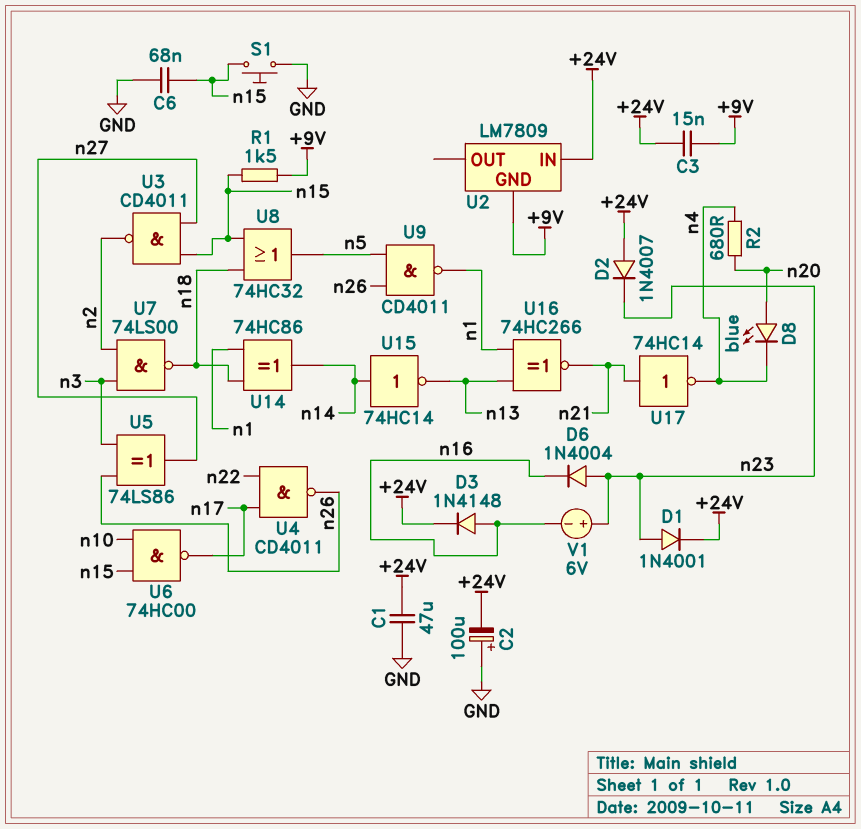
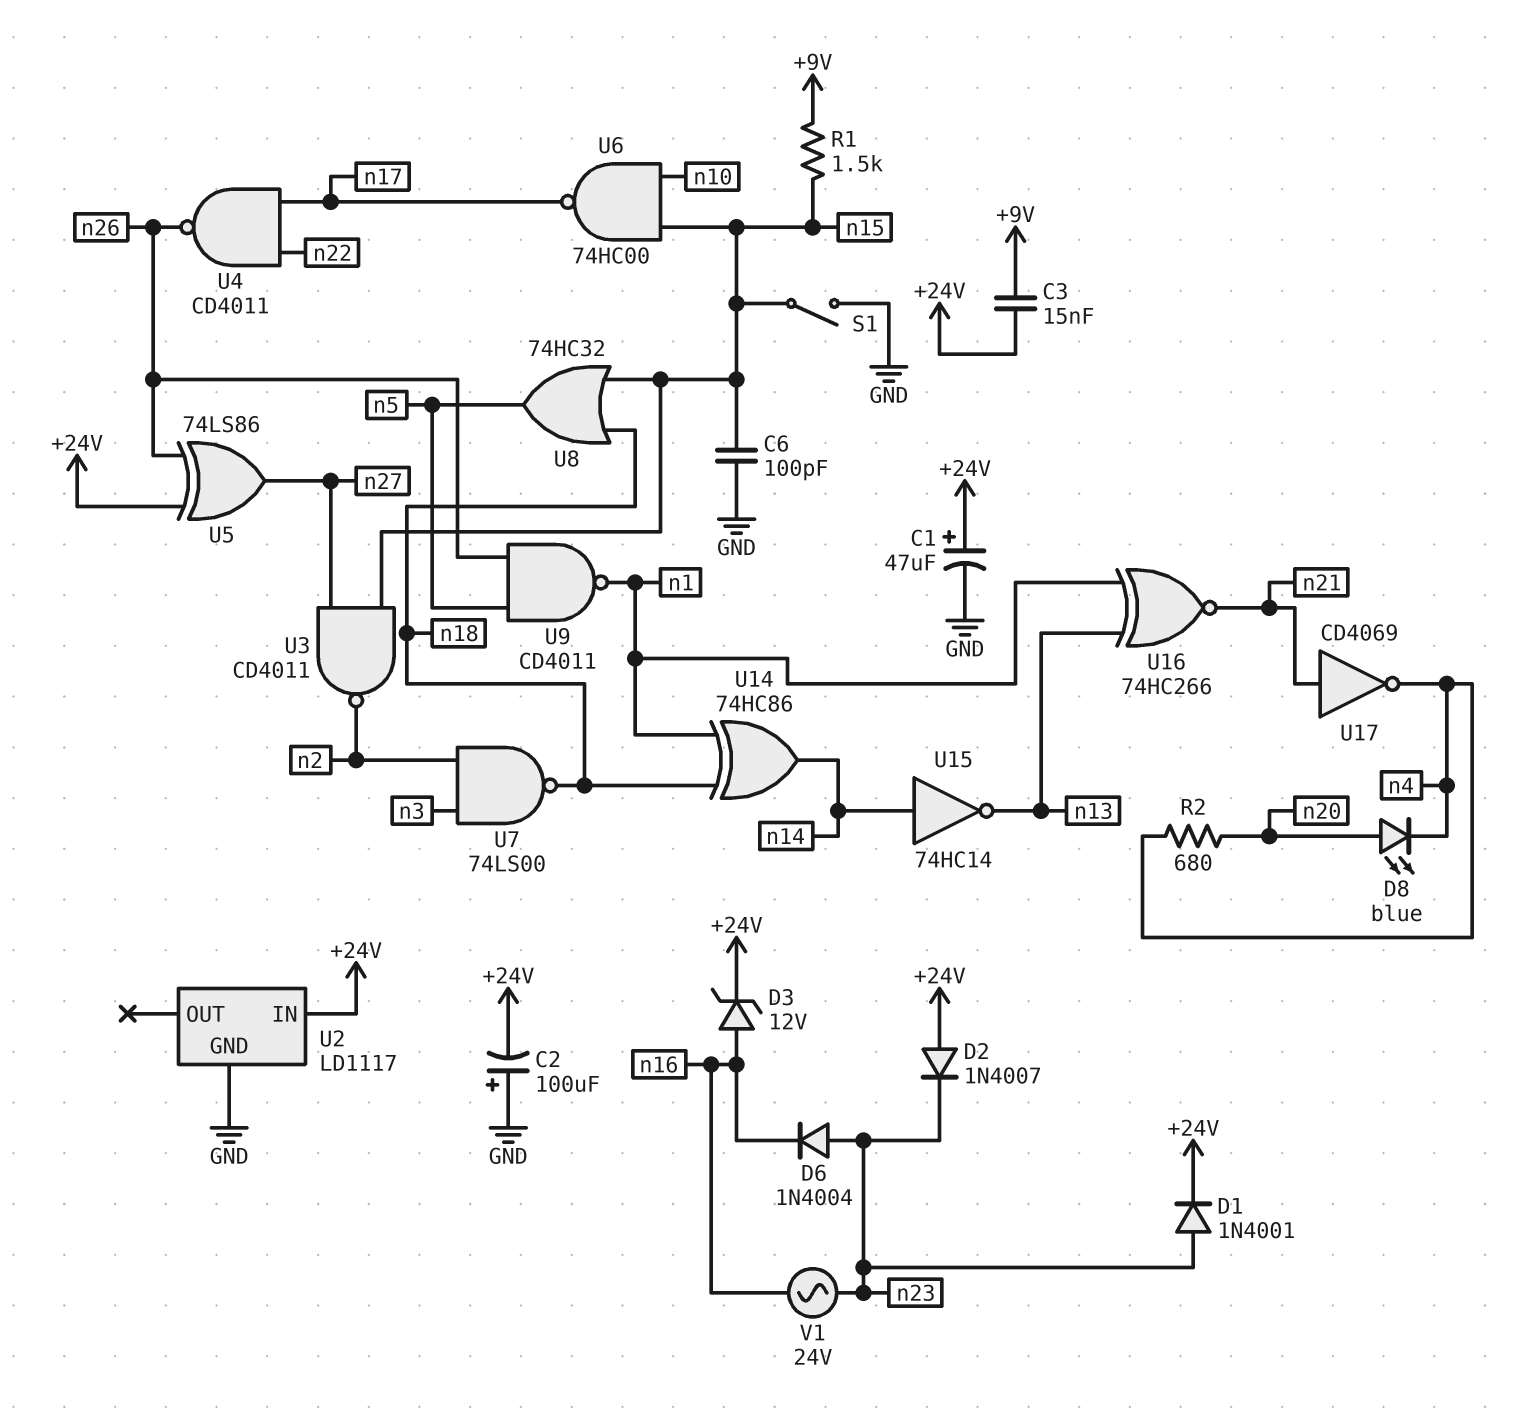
C1: 47uF (+24V, GND) -> 47uF (plus +24V, minus GND)
C6: 68nF (GND, n15) -> 100pF (GND, n15)
D3: diode 1N4148 (A n16, K +24V) -> zener 12V (A n16, K +24V)
S1: button (GND, n15) -> switch (GND, n15)
U2: LM7809 -> LD1117
U2 pin GND: +9V -> GND
U5: XOR 74LS86 (in n3, in n26, out n27) -> XOR 74LS86 (in +24V, in n26, out n27)
U17: NOT 74HC14 (in n21, out n4) -> NOT CD4069 (in n21, out n4)
V1: 6V (plus n23, minus n16) -> AC 24V (n16, n23)

